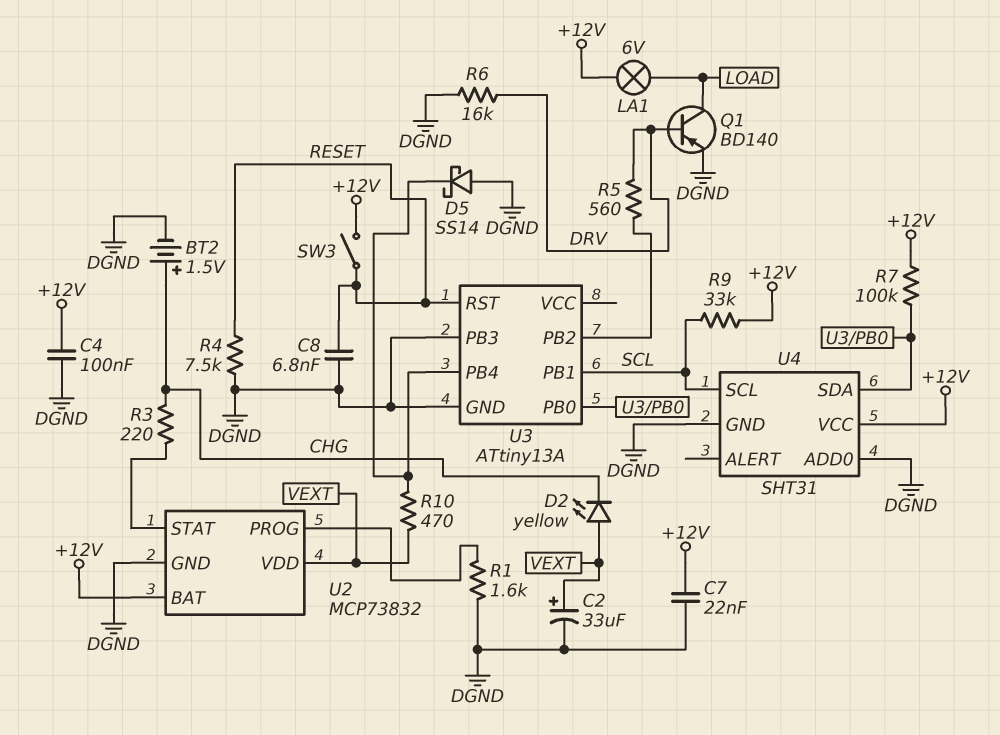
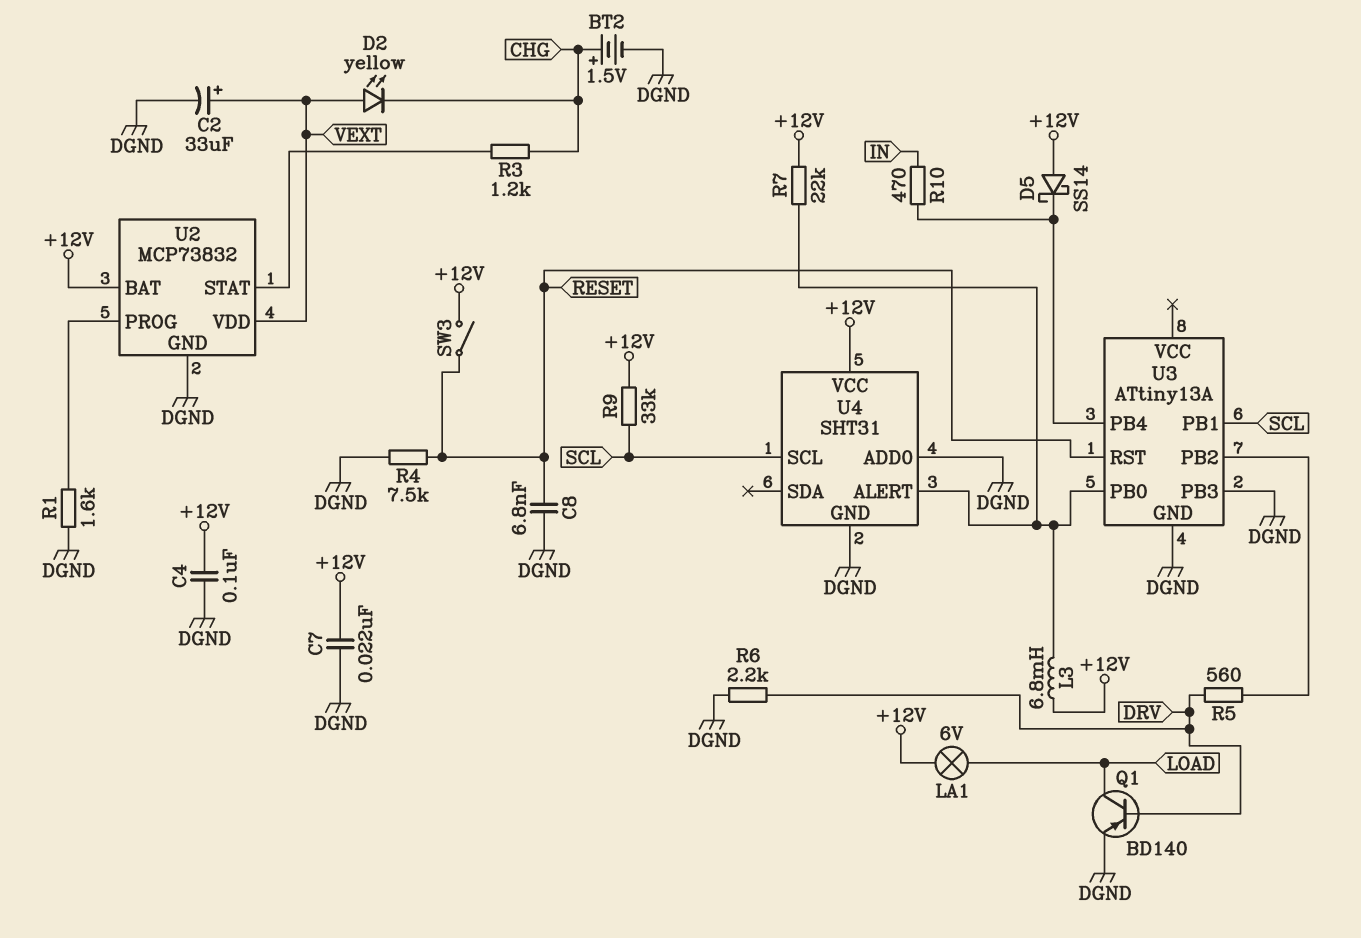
D5: schottky SS14 (A DGND, K U3/PB4) -> schottky SS14 (A +12V, K U3/PB4)
L3: none -> 6.8mH (+12V, U3/PB0)
R3: 220 (CHG, U2/STAT) -> 1.2k (CHG, U2/STAT)
R6: 16k (DGND, DRV) -> 2.2k (DGND, DRV)
R7: 100k (+12V, U3/PB0) -> 22k (+12V, U3/PB0)
R10: 470 (U3/PB4, VEXT) -> 470 (IN, U3/PB4)
U4 pin ALERT: none -> U3/PB0
U4 pin SDA: U3/PB0 -> none

